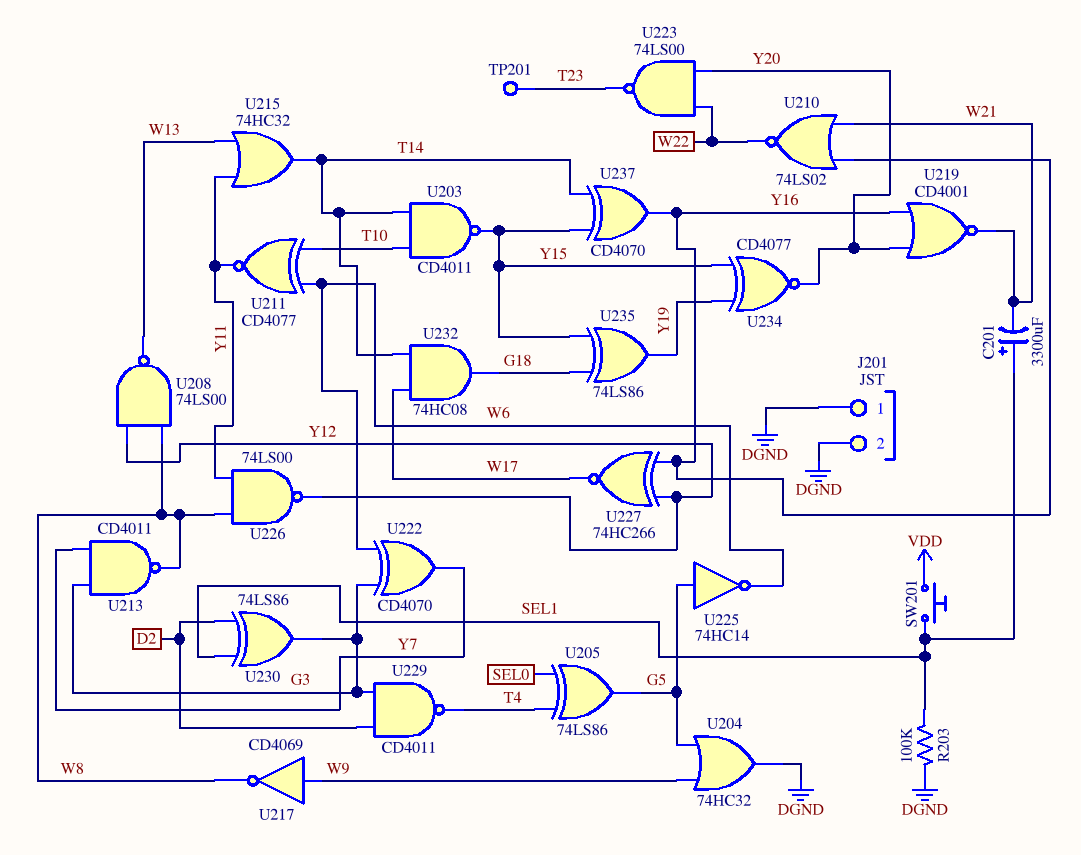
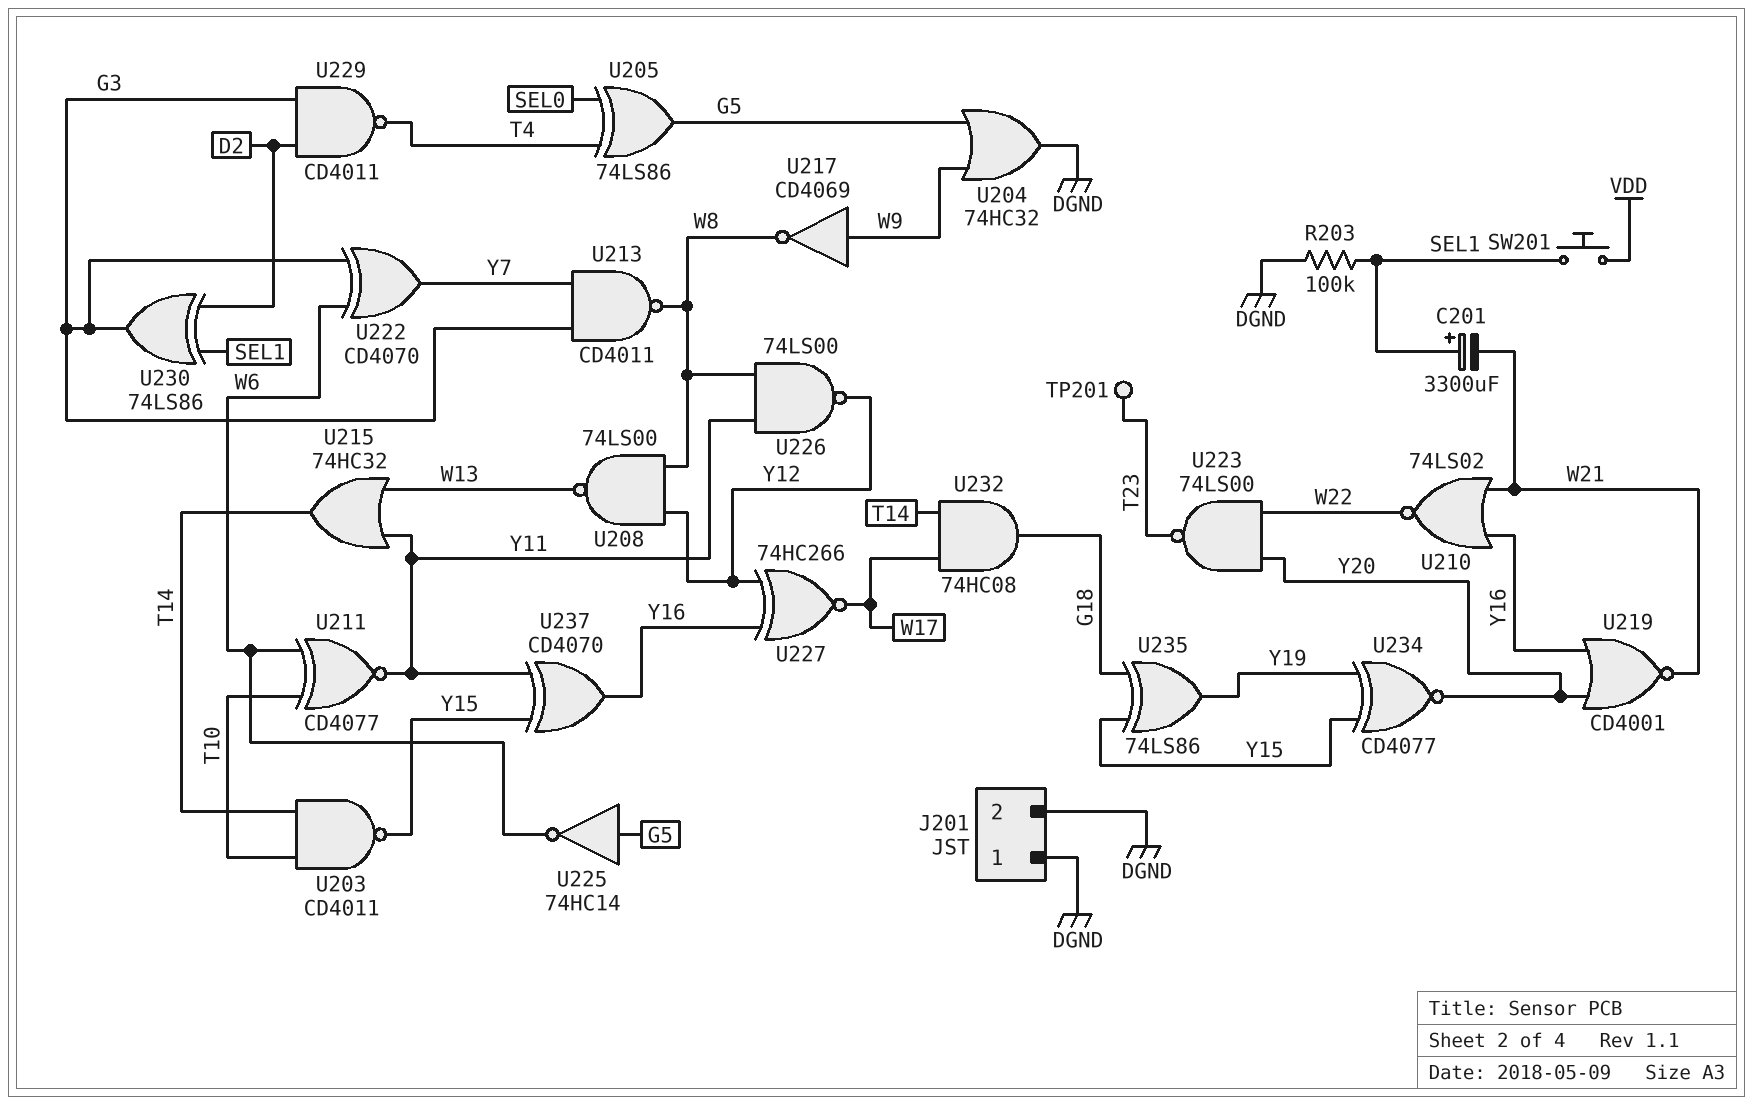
U237: XOR CD4070 (in T14, in Y15, out Y16) -> XOR CD4070 (in Y11, in Y15, out Y16)

